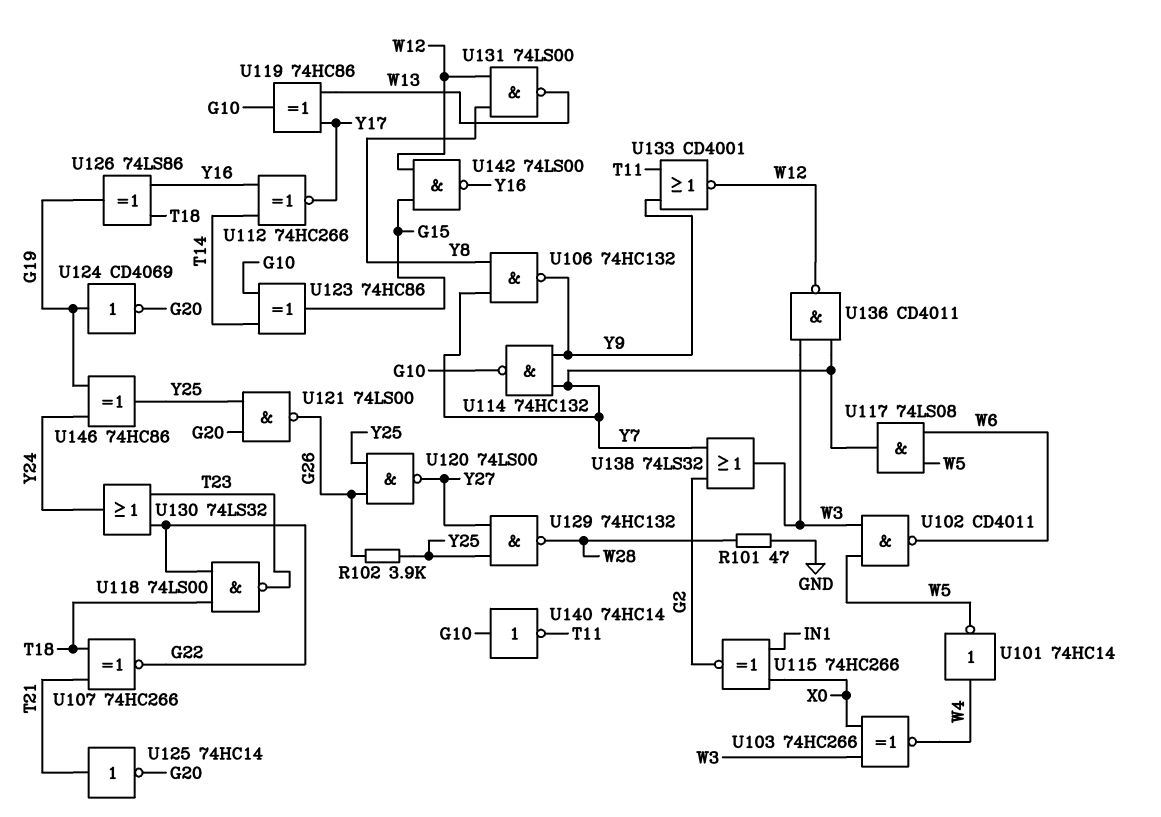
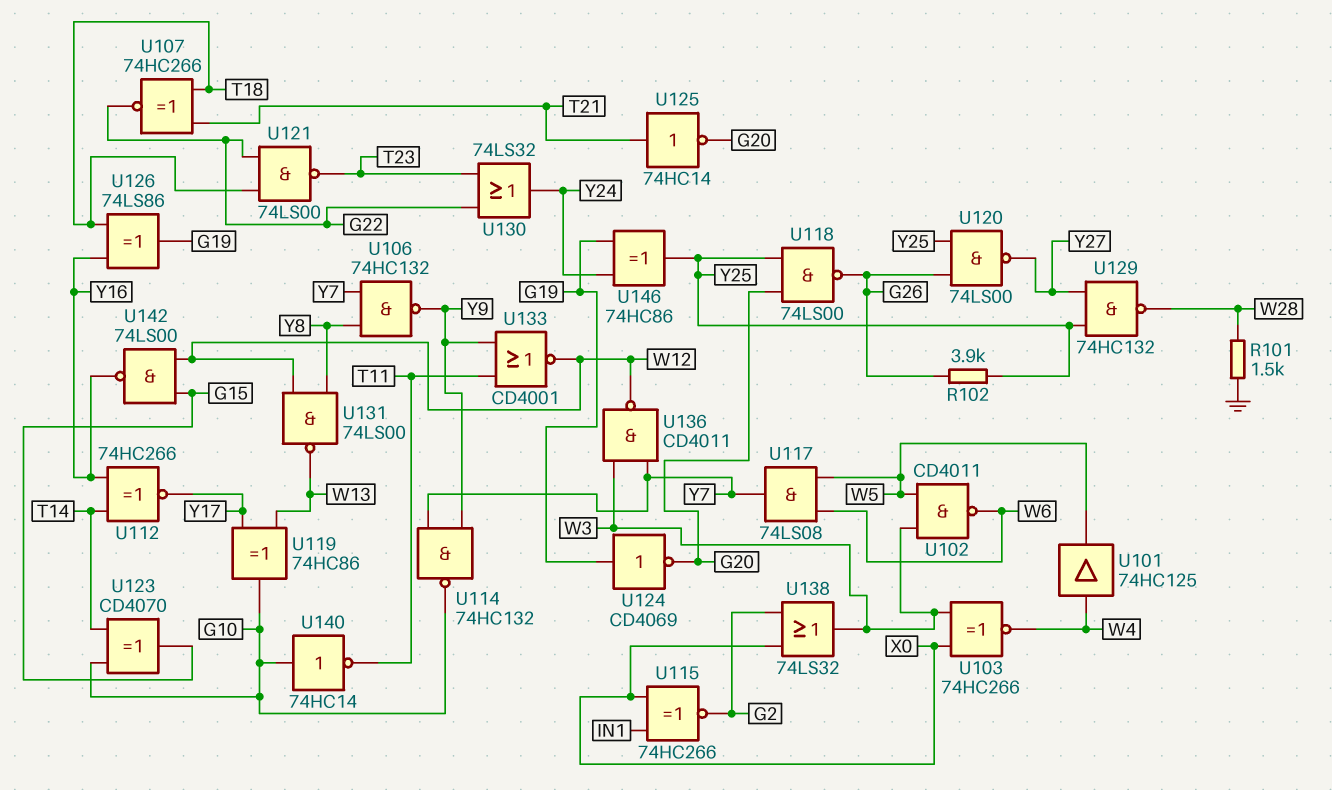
R101: 47 (GND, W28) -> 1.5k (GND, W28)
U101: NOT 74HC14 (in W4, out W5) -> buffer 74HC125 (in W4, out W5)
U118: NAND 74LS00 (in G22, in T18, out T23) -> NAND 74LS00 (in G20, in Y25, out G26)
U121: NAND 74LS00 (in G20, in Y25, out G26) -> NAND 74LS00 (in G22, in T18, out T23)
U123: XOR 74HC86 (in G10, in T14, out G15) -> XOR CD4070 (in G10, in T14, out G15)
U138: OR 74LS32 (in G2, in Y7, out W3) -> OR 74LS32 (in G2, in X0, out W3)

